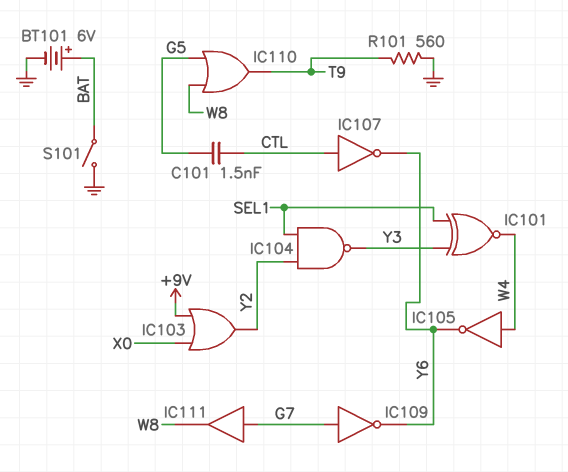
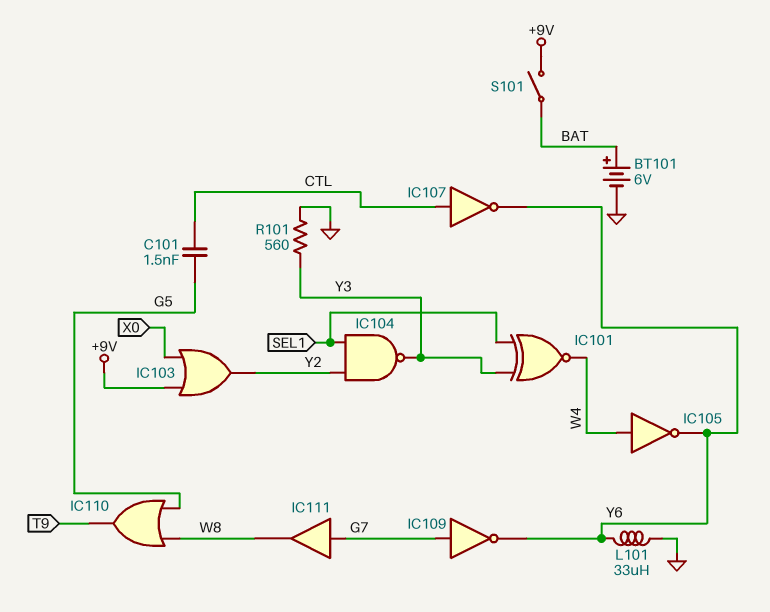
L101: none -> 33uH (GND, Y6)
R101: 560 (GND, T9) -> 560 (GND, Y3)
S101: switch (BAT, GND) -> switch (+9V, BAT)

